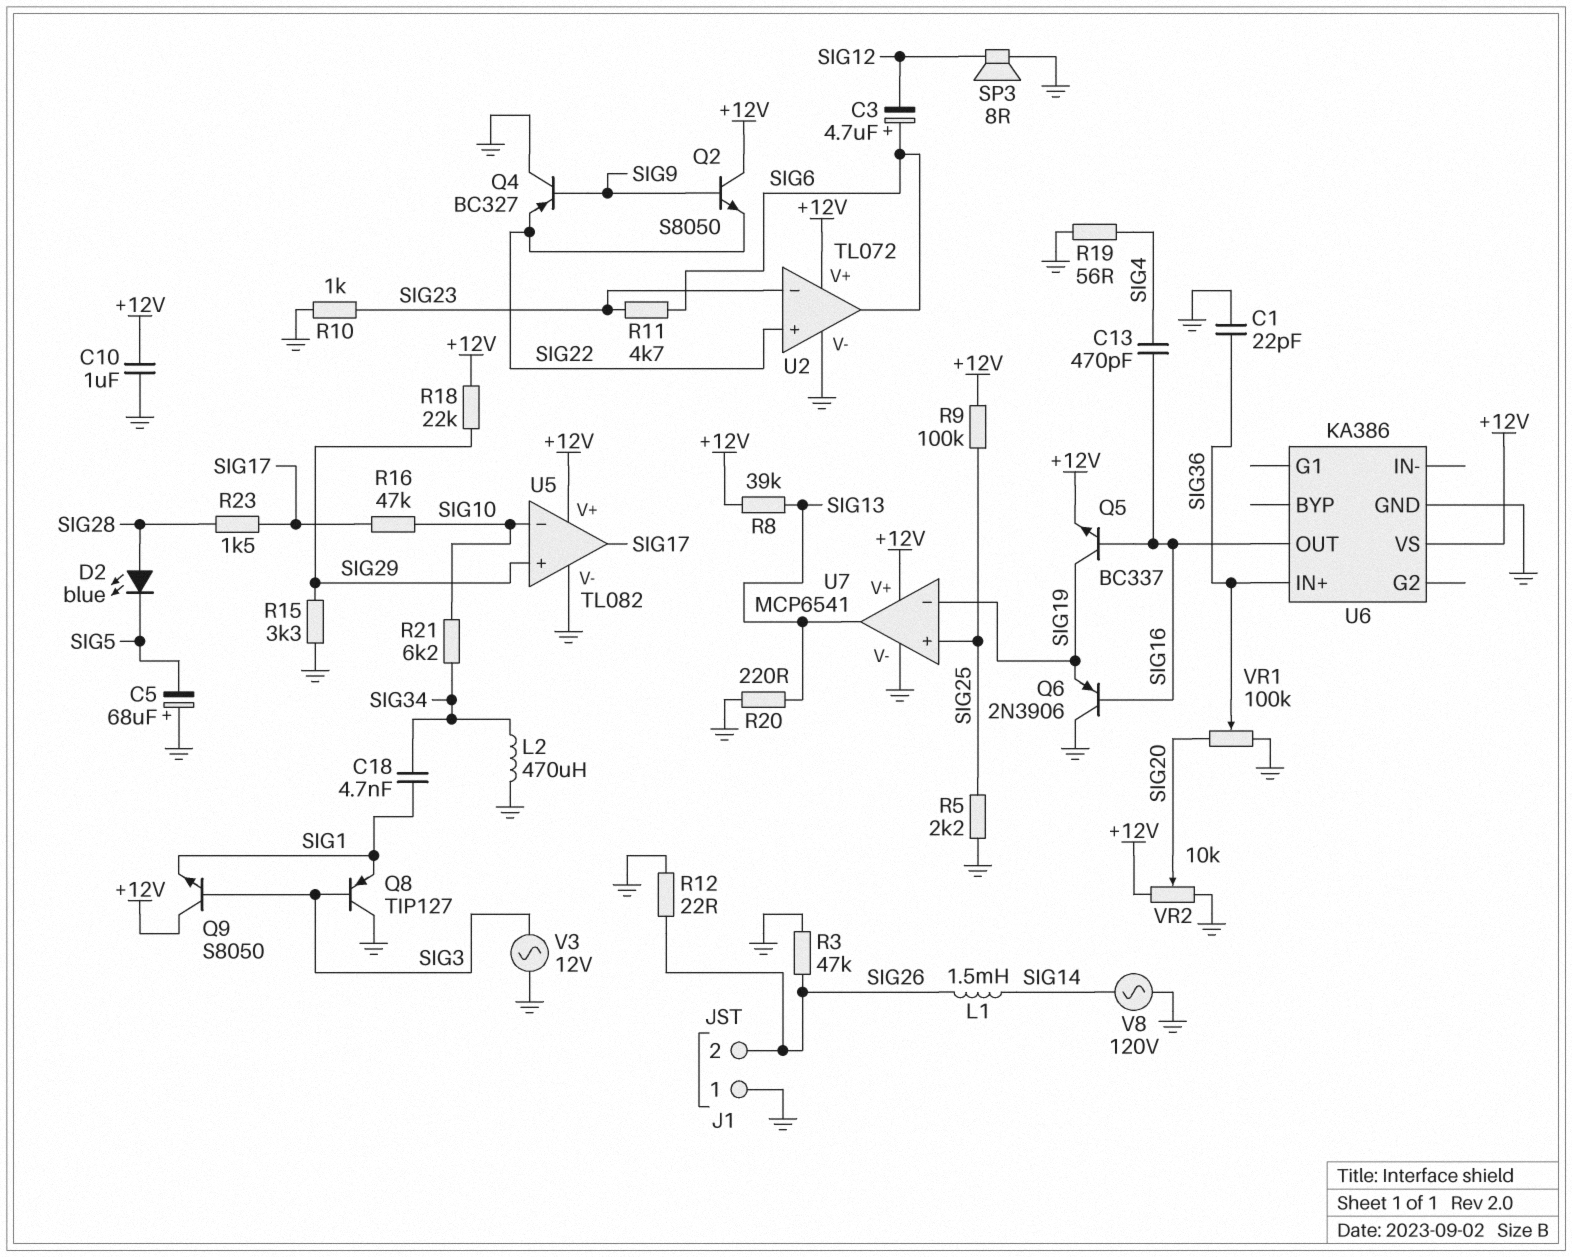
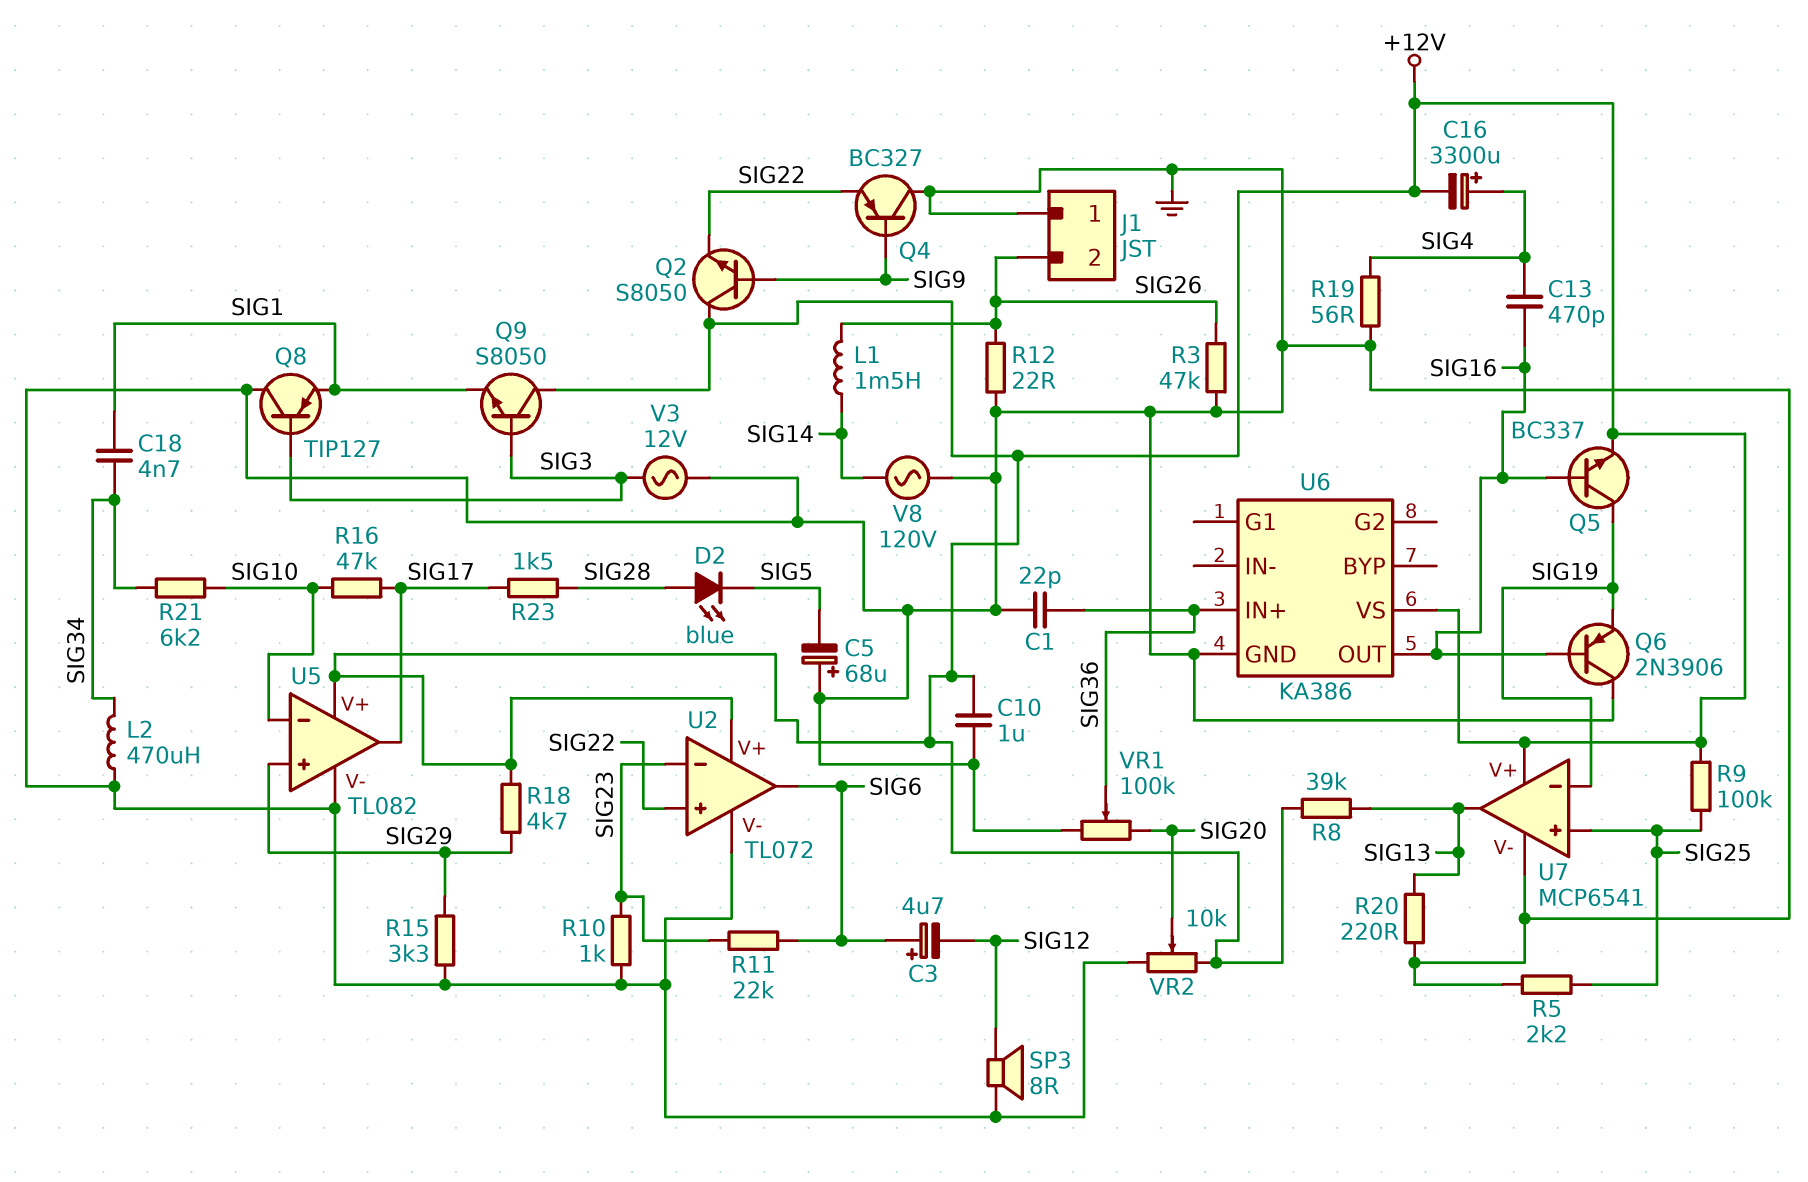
C16: none -> 3300uF (plus SIG4, minus +12V)
R11: 4.7k (SIG6, SIG23) -> 22k (SIG6, SIG23)
R18: 22k (+12V, SIG29) -> 4.7k (+12V, SIG29)

